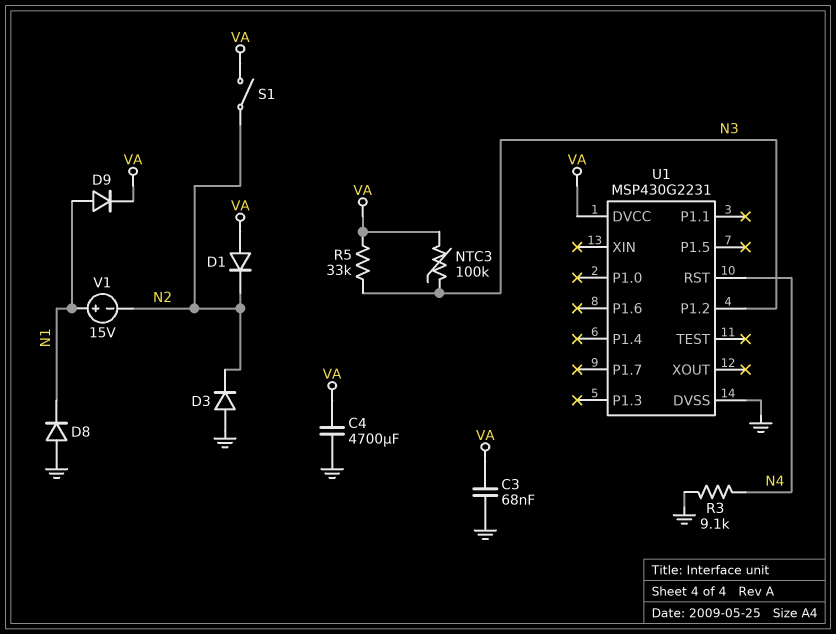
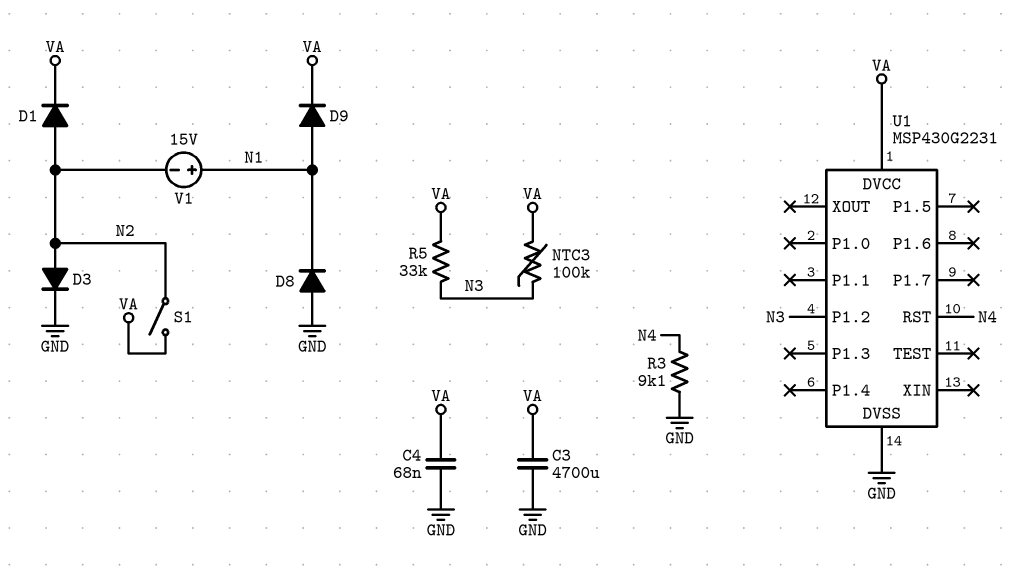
C3: 68nF (GND, VA) -> 4700uF (GND, VA)
C4: 4700uF (GND, VA) -> 68nF (GND, VA)
D1: diode (A VA, K N2) -> diode (A N2, K VA)
D3: diode (A GND, K N2) -> diode (A N2, K GND)

